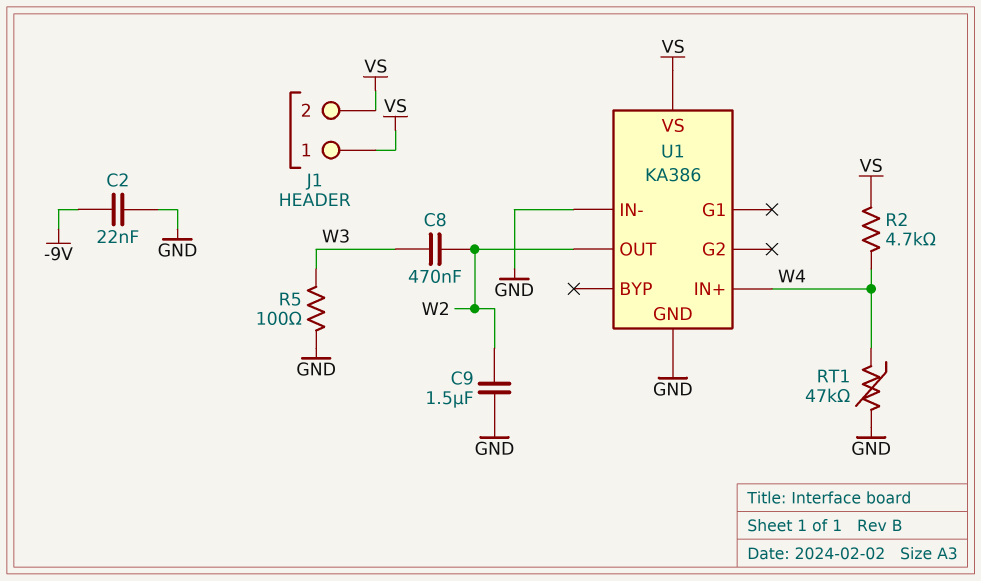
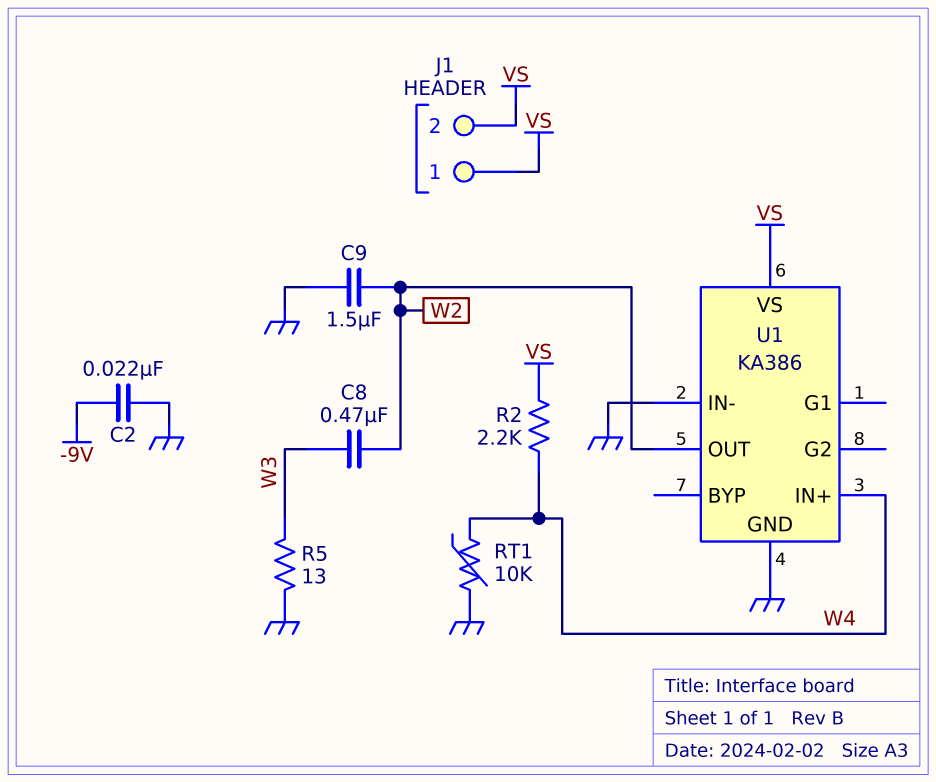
R2: 4.7k (VS, W4) -> 2.2k (VS, W4)
R5: 100 (GND, W3) -> 13 (GND, W3)
RT1: 47k (GND, W4) -> 10k (GND, W4)

